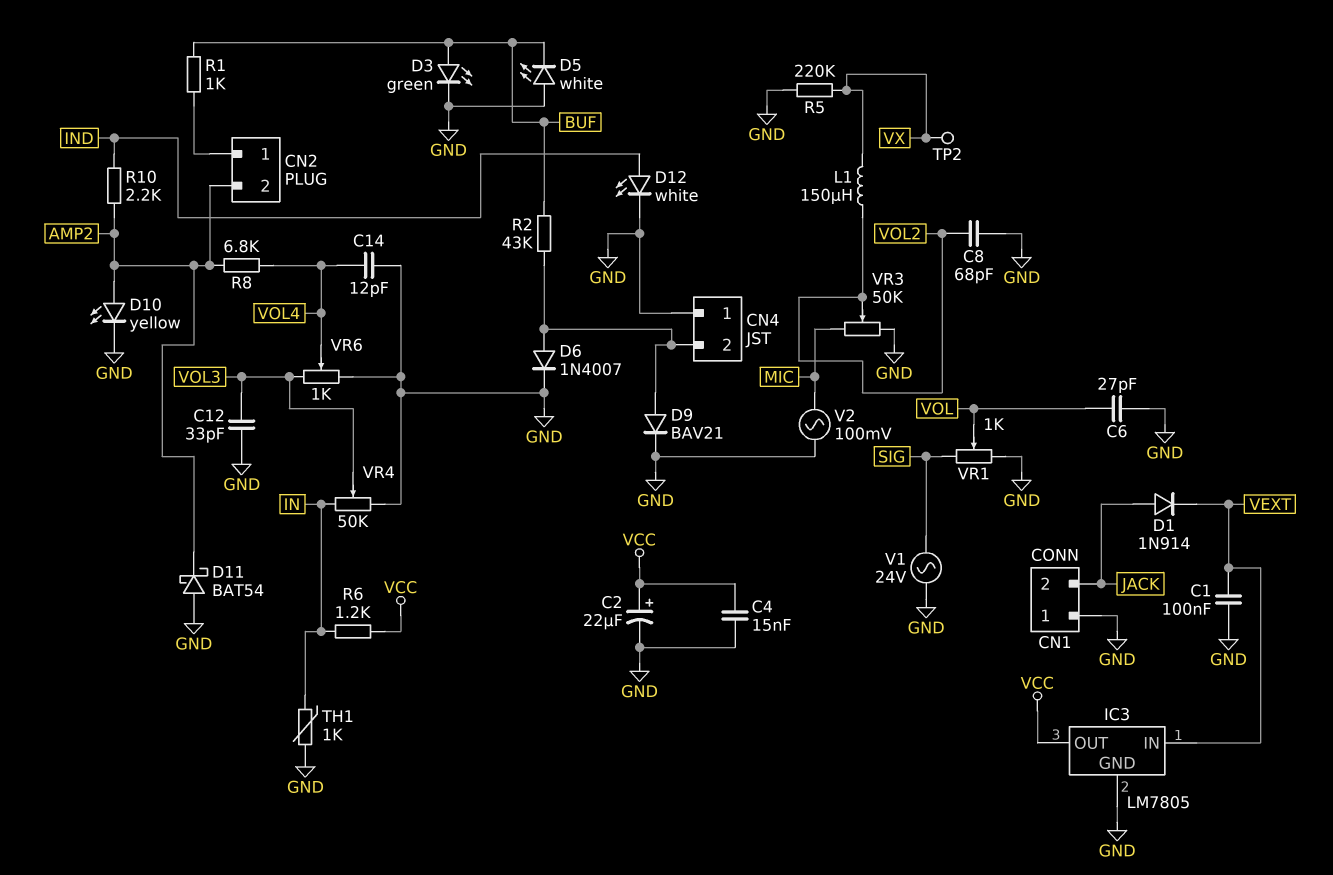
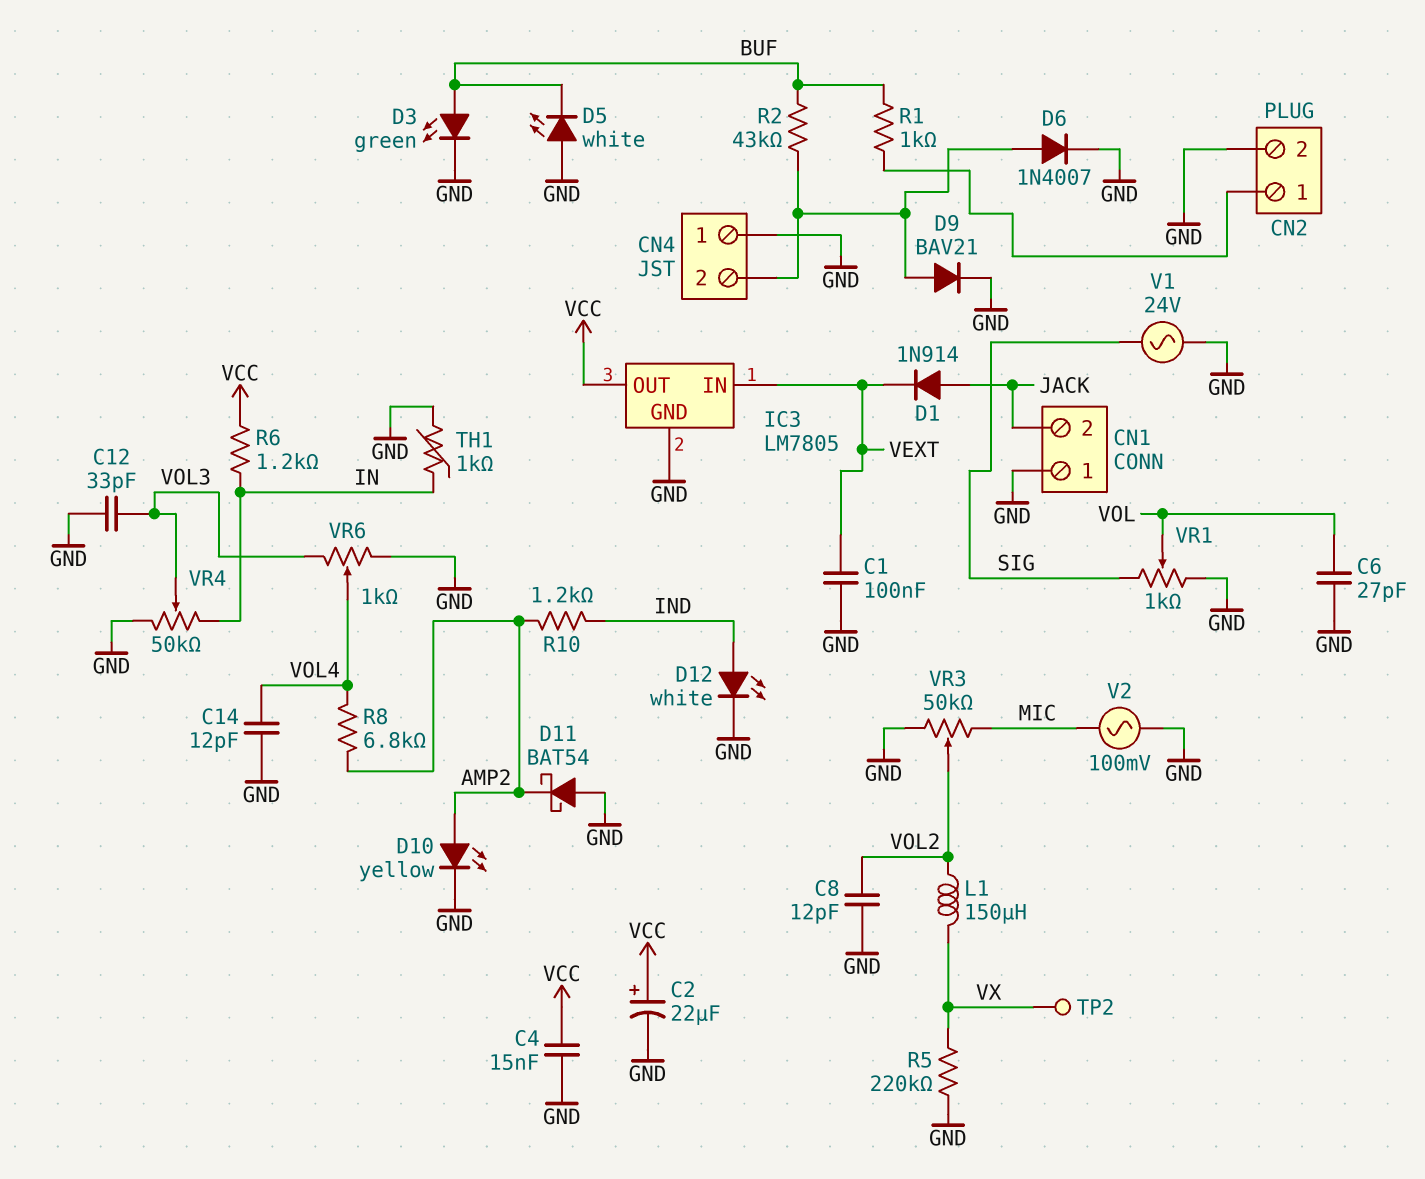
C8: 68pF (GND, VOL2) -> 12pF (GND, VOL2)
CN2 pin 2: AMP2 -> GND
R10: 2.2k (AMP2, IND) -> 1.2k (AMP2, IND)

